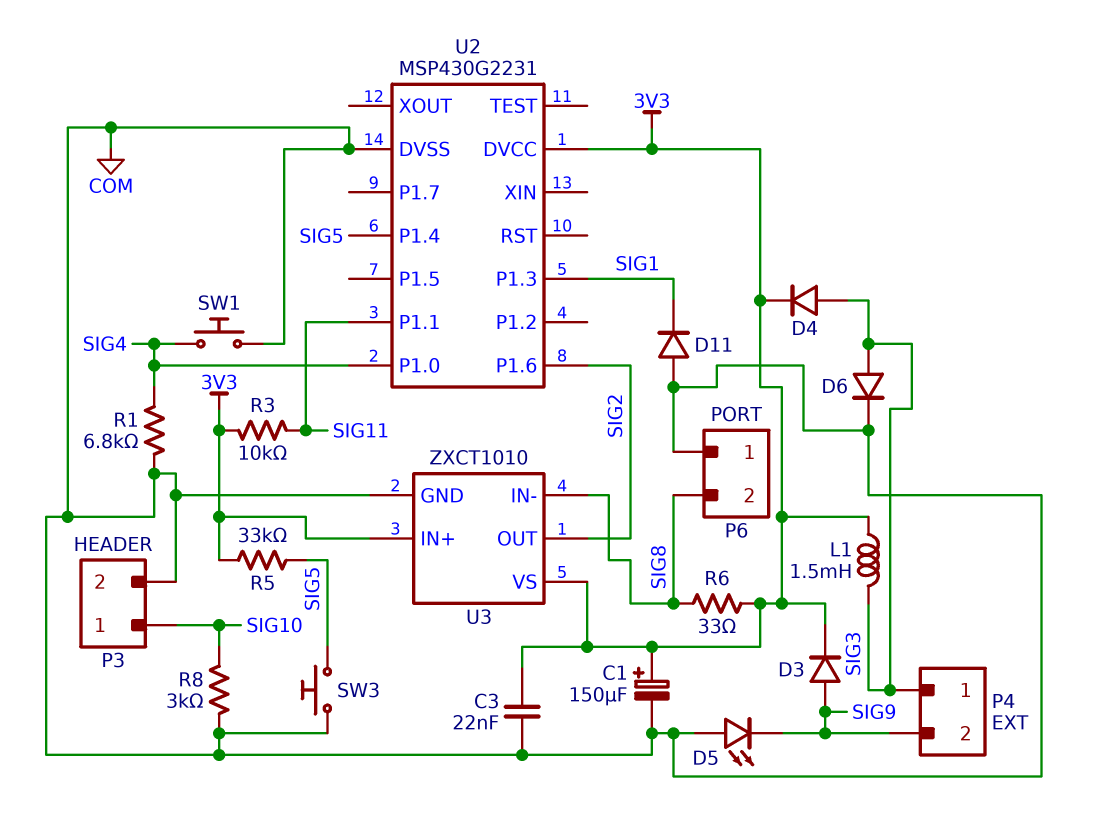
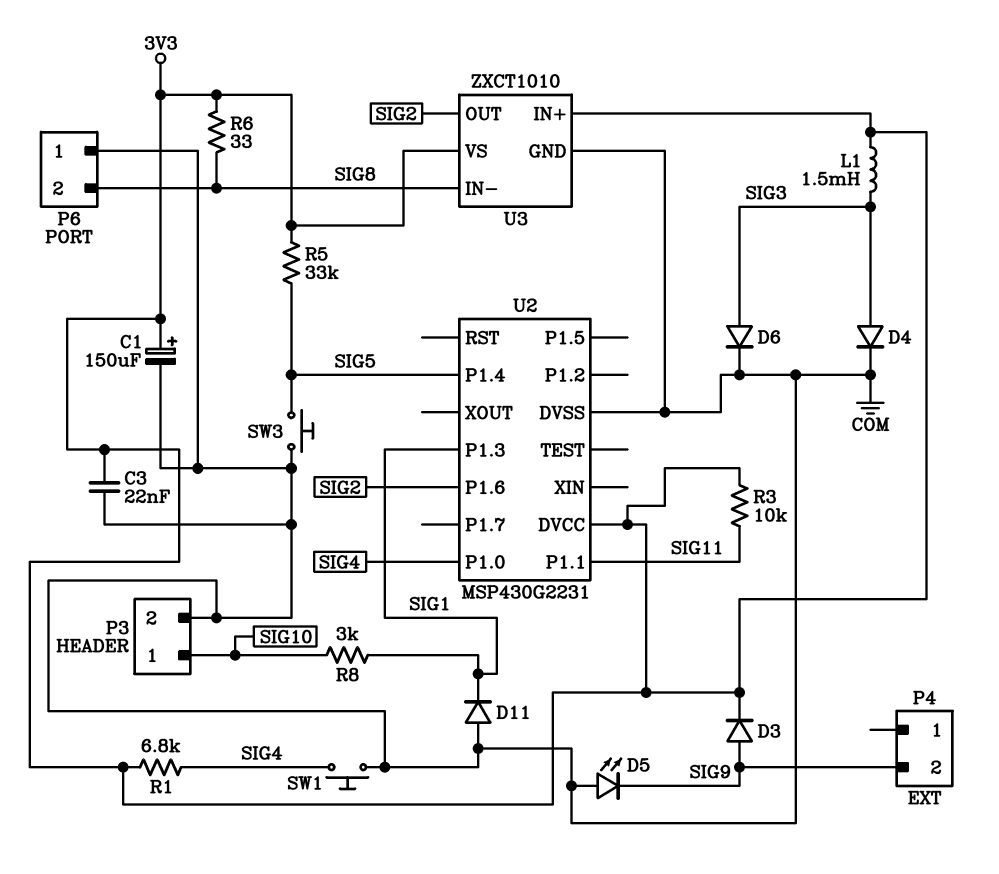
D4: diode (A SIG3, K 3V3) -> diode (A SIG3, K COM)
P4 pin 1: SIG3 -> none
R1: 6.8k (COM, SIG4) -> 6.8k (3V3, SIG4)
R8: 3k (COM, SIG10) -> 3k (SIG1, SIG10)

